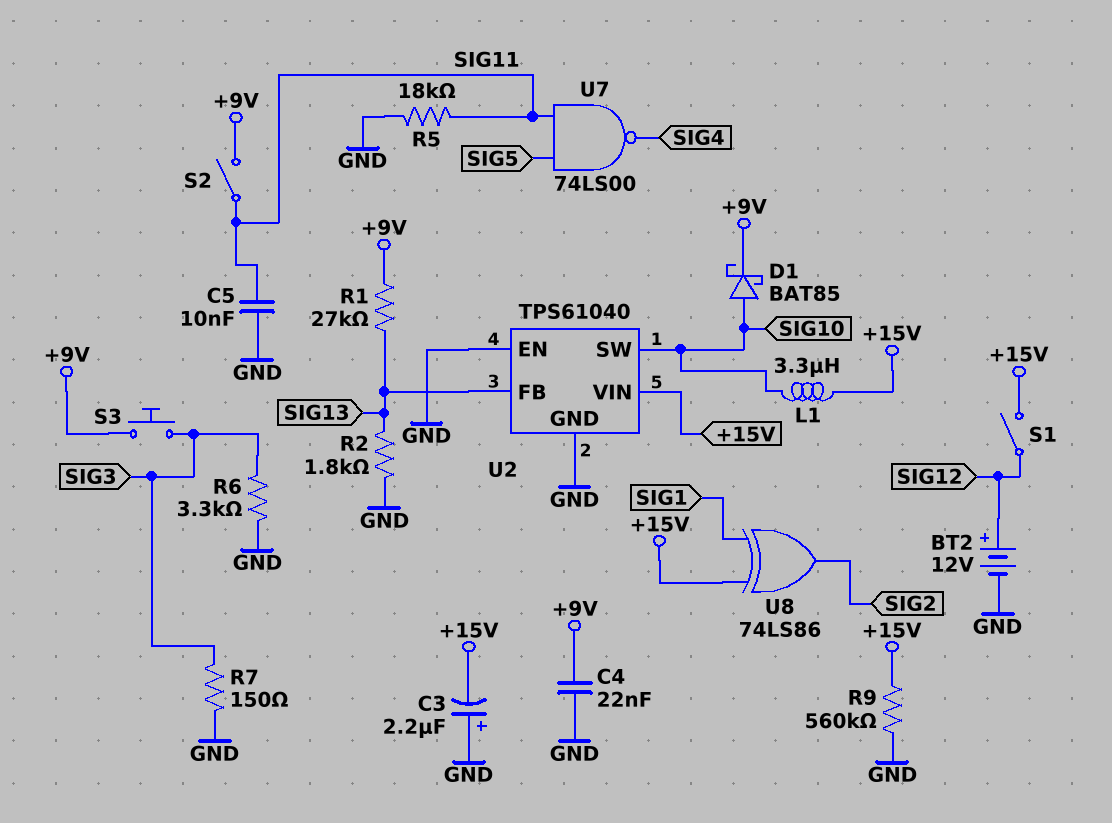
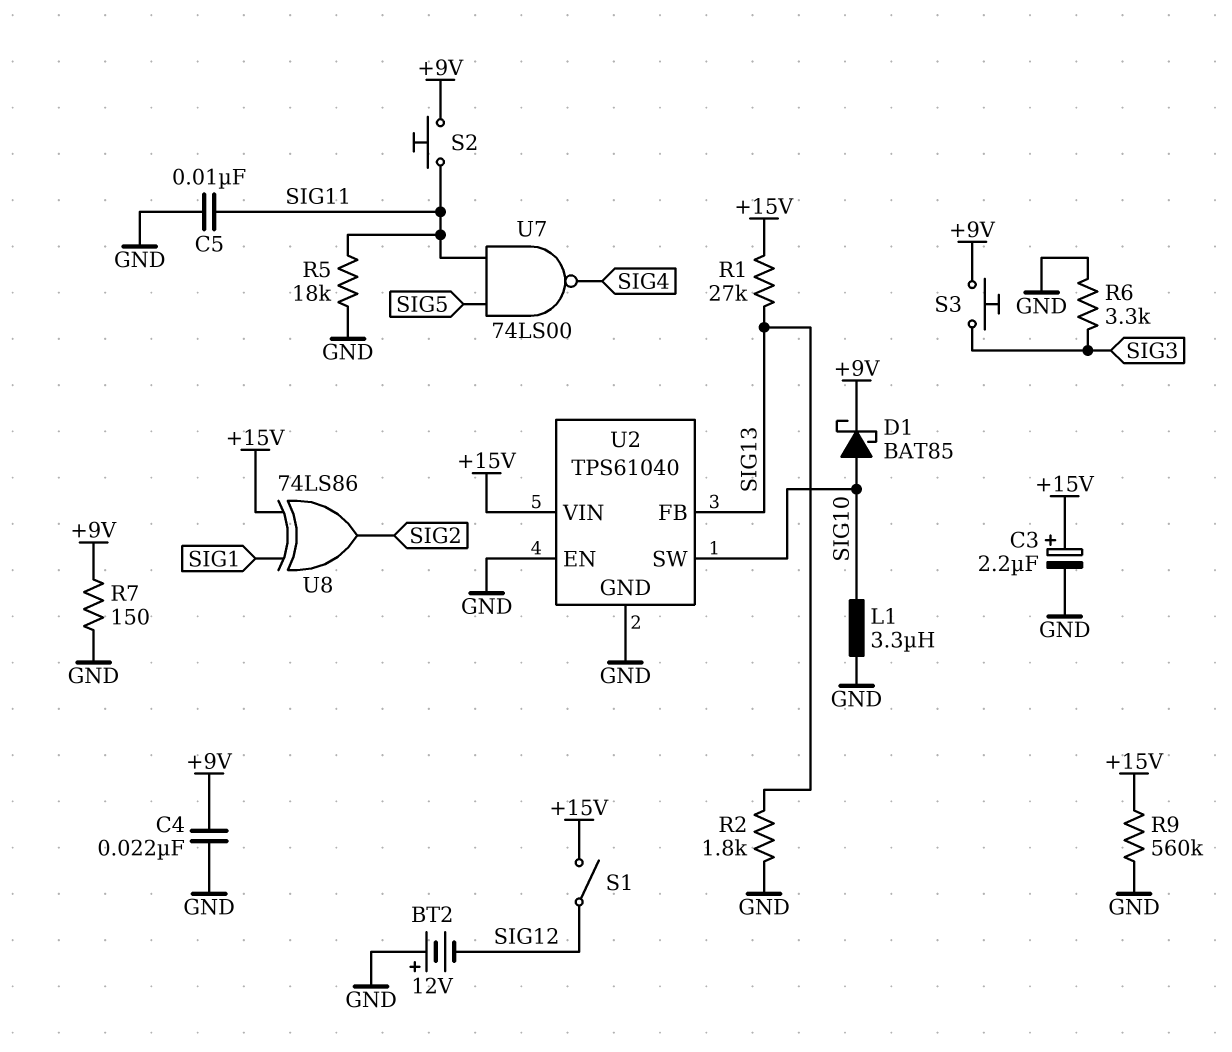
BT2: 12V (plus SIG12, minus GND) -> 12V (plus GND, minus SIG12)
C3: 2.2uF (plus GND, minus +15V) -> 2.2uF (plus +15V, minus GND)
L1: 3.3uH (+15V, SIG10) -> 3.3uH (GND, SIG10)
R1: 27k (+9V, SIG13) -> 27k (+15V, SIG13)
R7: 150 (GND, SIG3) -> 150 (+9V, GND)
S2: switch (+9V, SIG11) -> button (+9V, SIG11)

